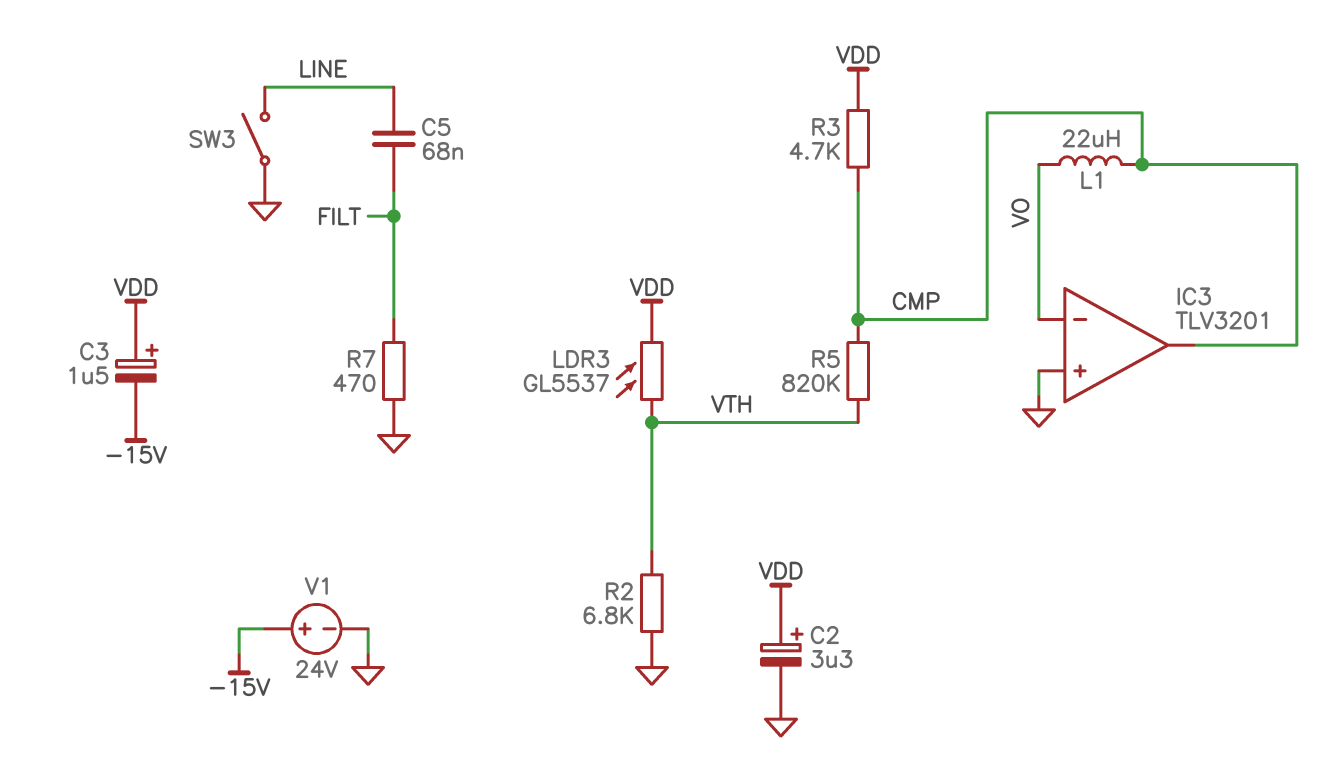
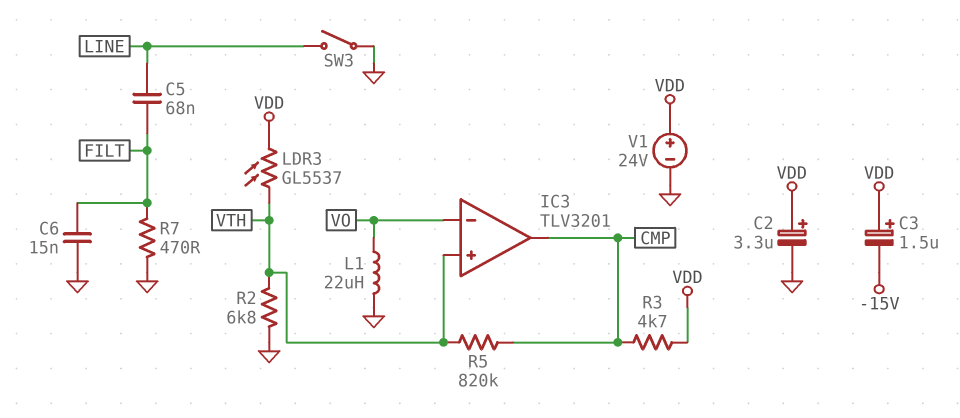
C6: none -> 15nF (FILT, GND)
IC3 pin in+: GND -> VTH
L1: 22uH (CMP, VO) -> 22uH (GND, VO)
V1: 24V (plus -15V, minus GND) -> 24V (plus VDD, minus GND)

